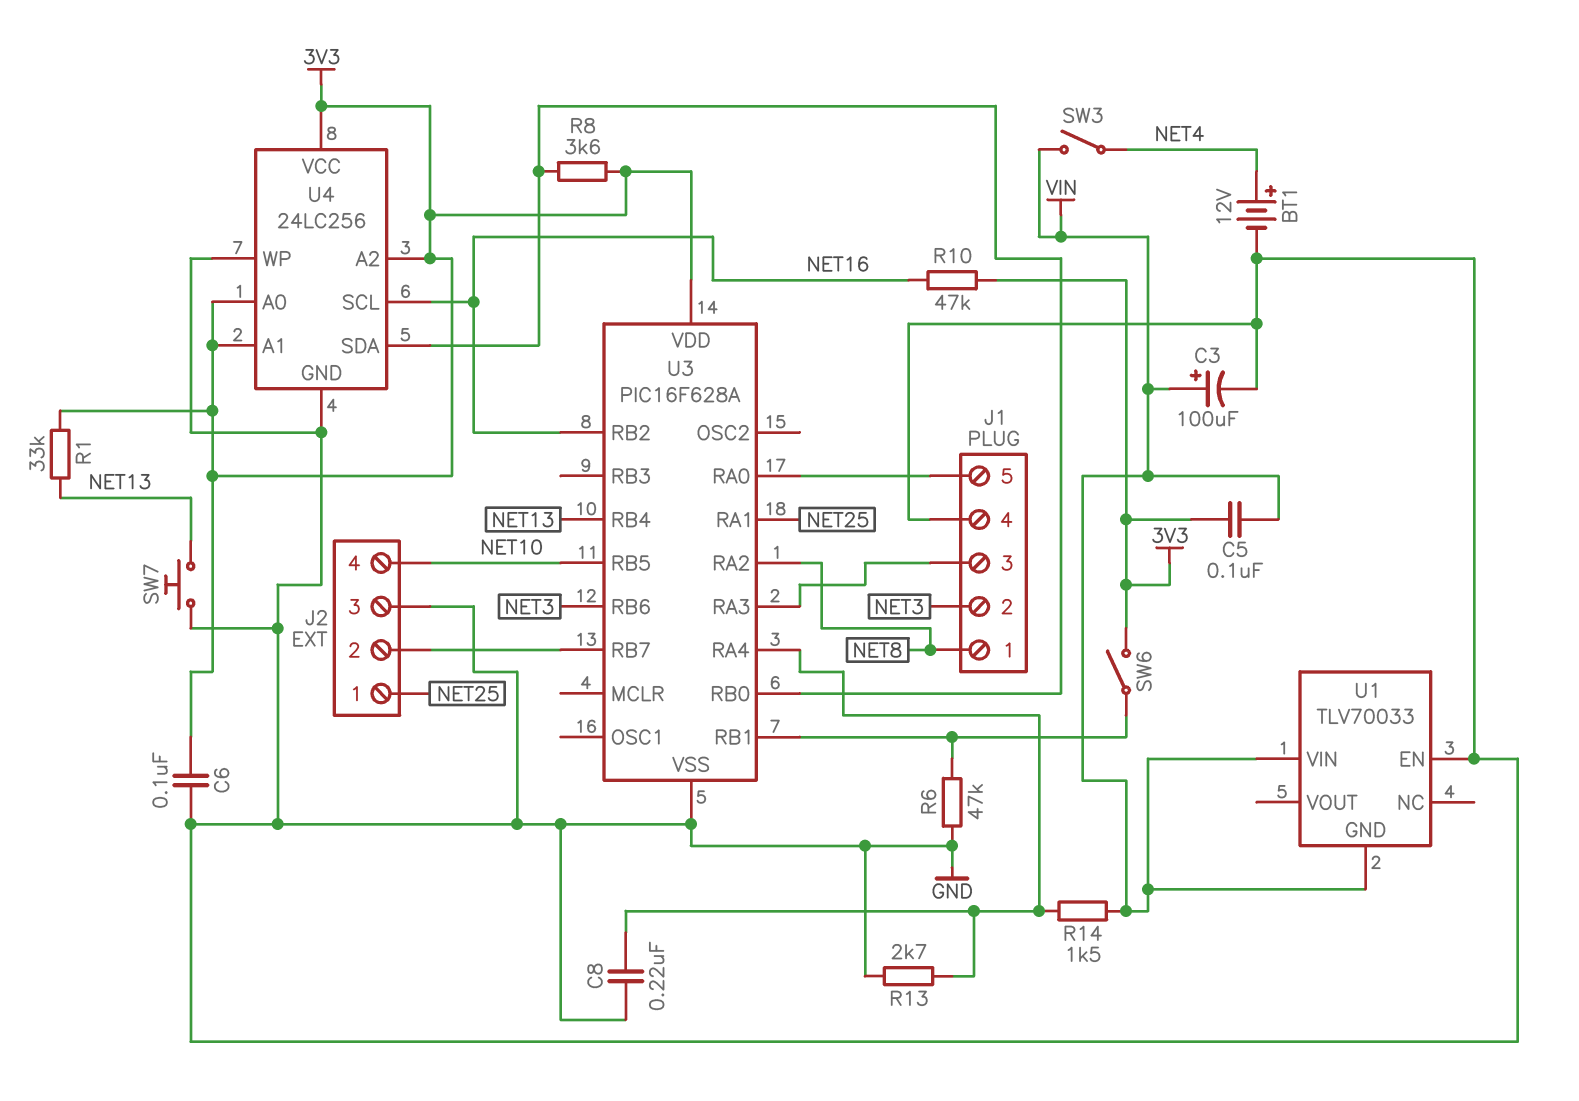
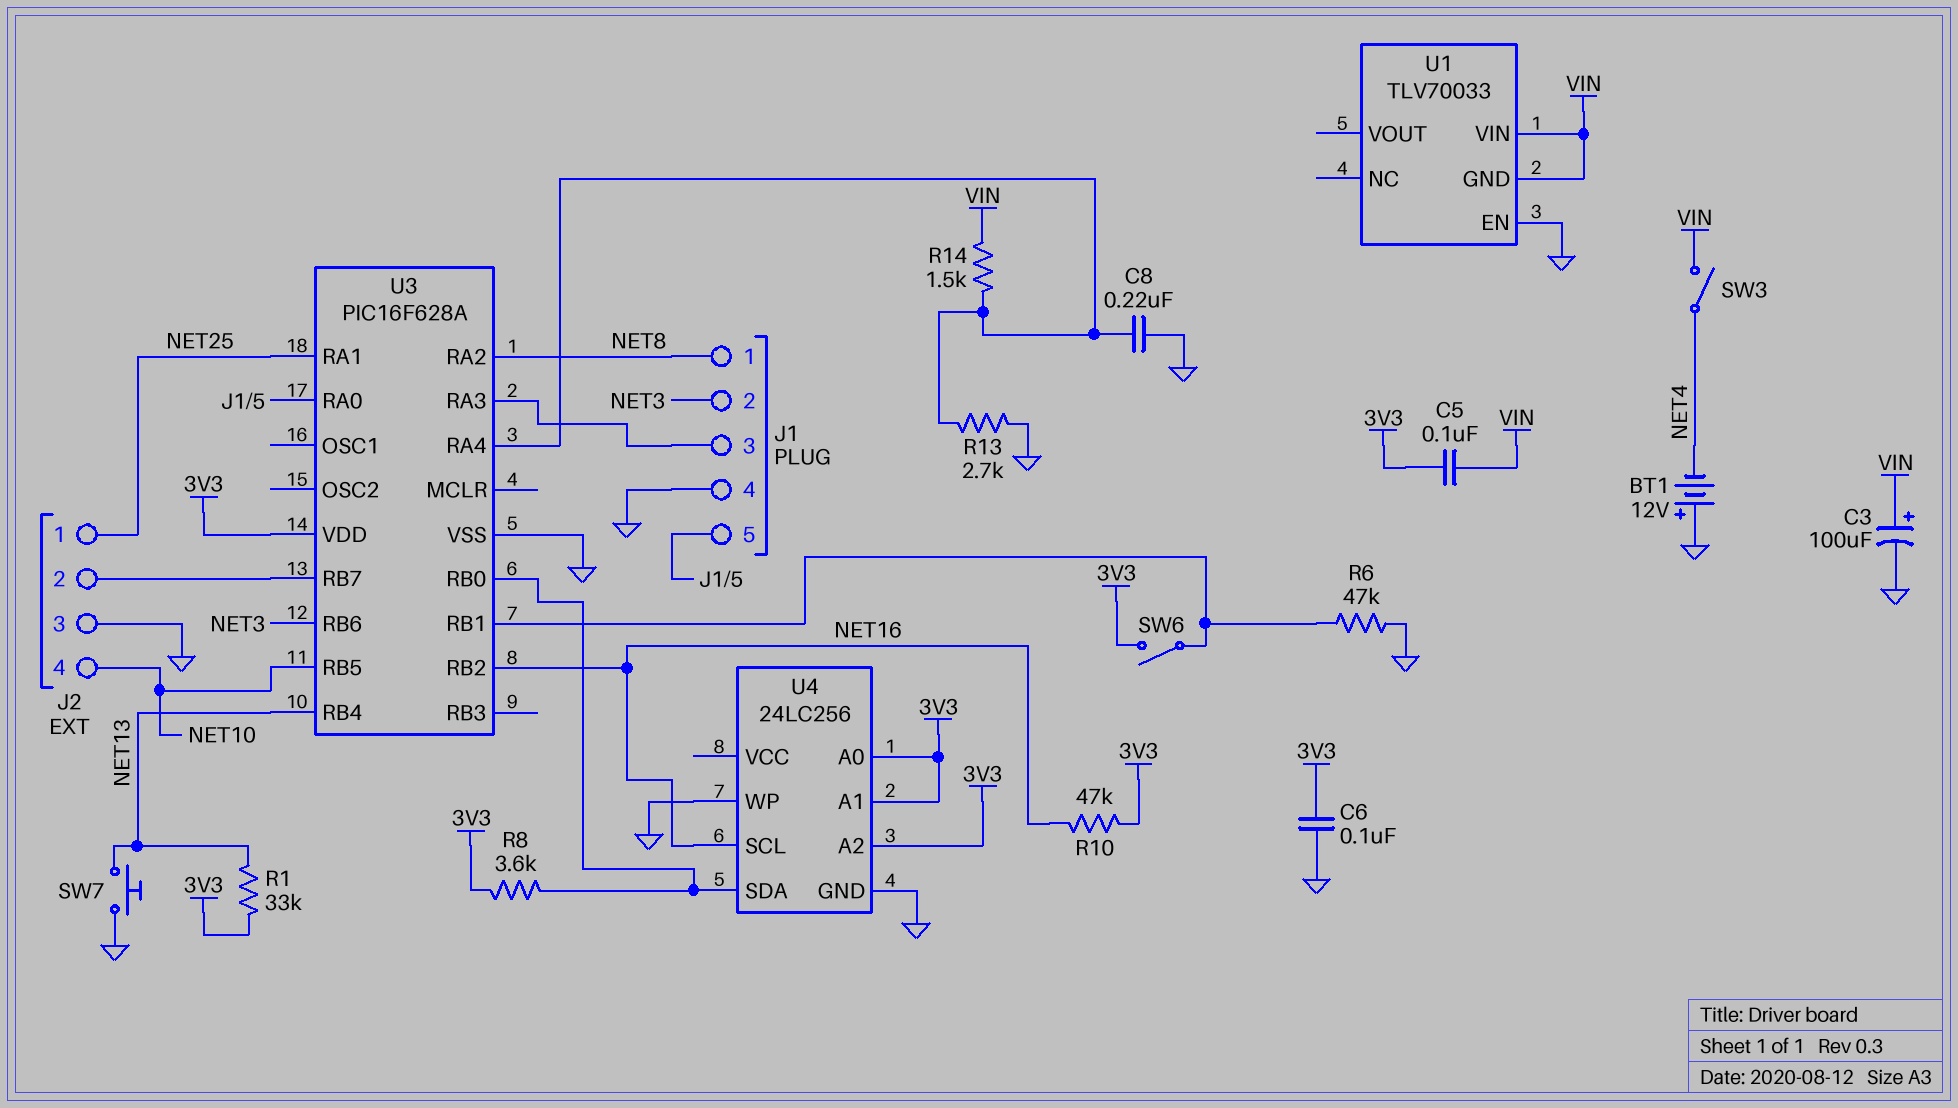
BT1: 12V (plus NET4, minus GND) -> 12V (plus GND, minus NET4)
U4 pin VCC: 3V3 -> none

